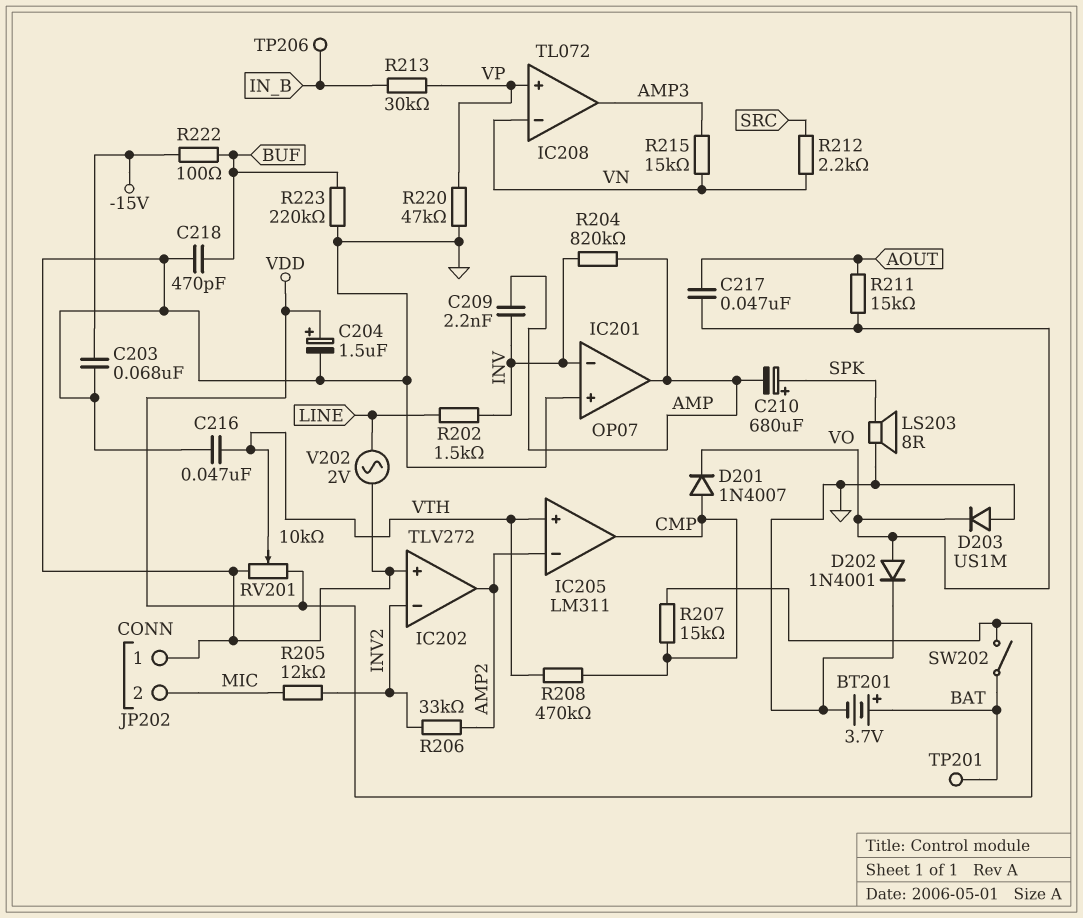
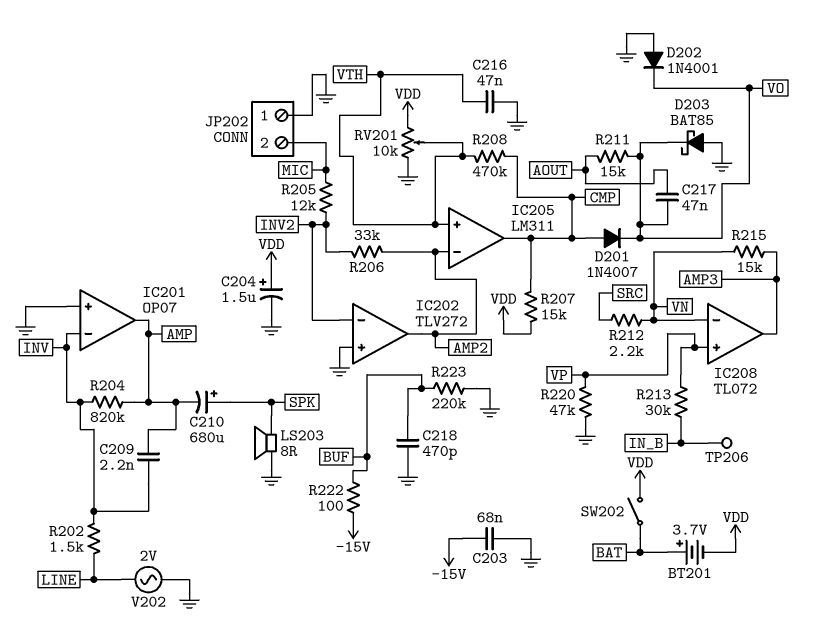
BT201: 3.7V (plus BAT, minus GND) -> 3.7V (plus BAT, minus VDD)
D202: diode 1N4001 (A VO, K GND) -> diode 1N4001 (A GND, K VO)
D203: diode US1M (A GND, K VO) -> schottky BAT85 (A GND, K VO)
TP201: test point (BAT) -> none

